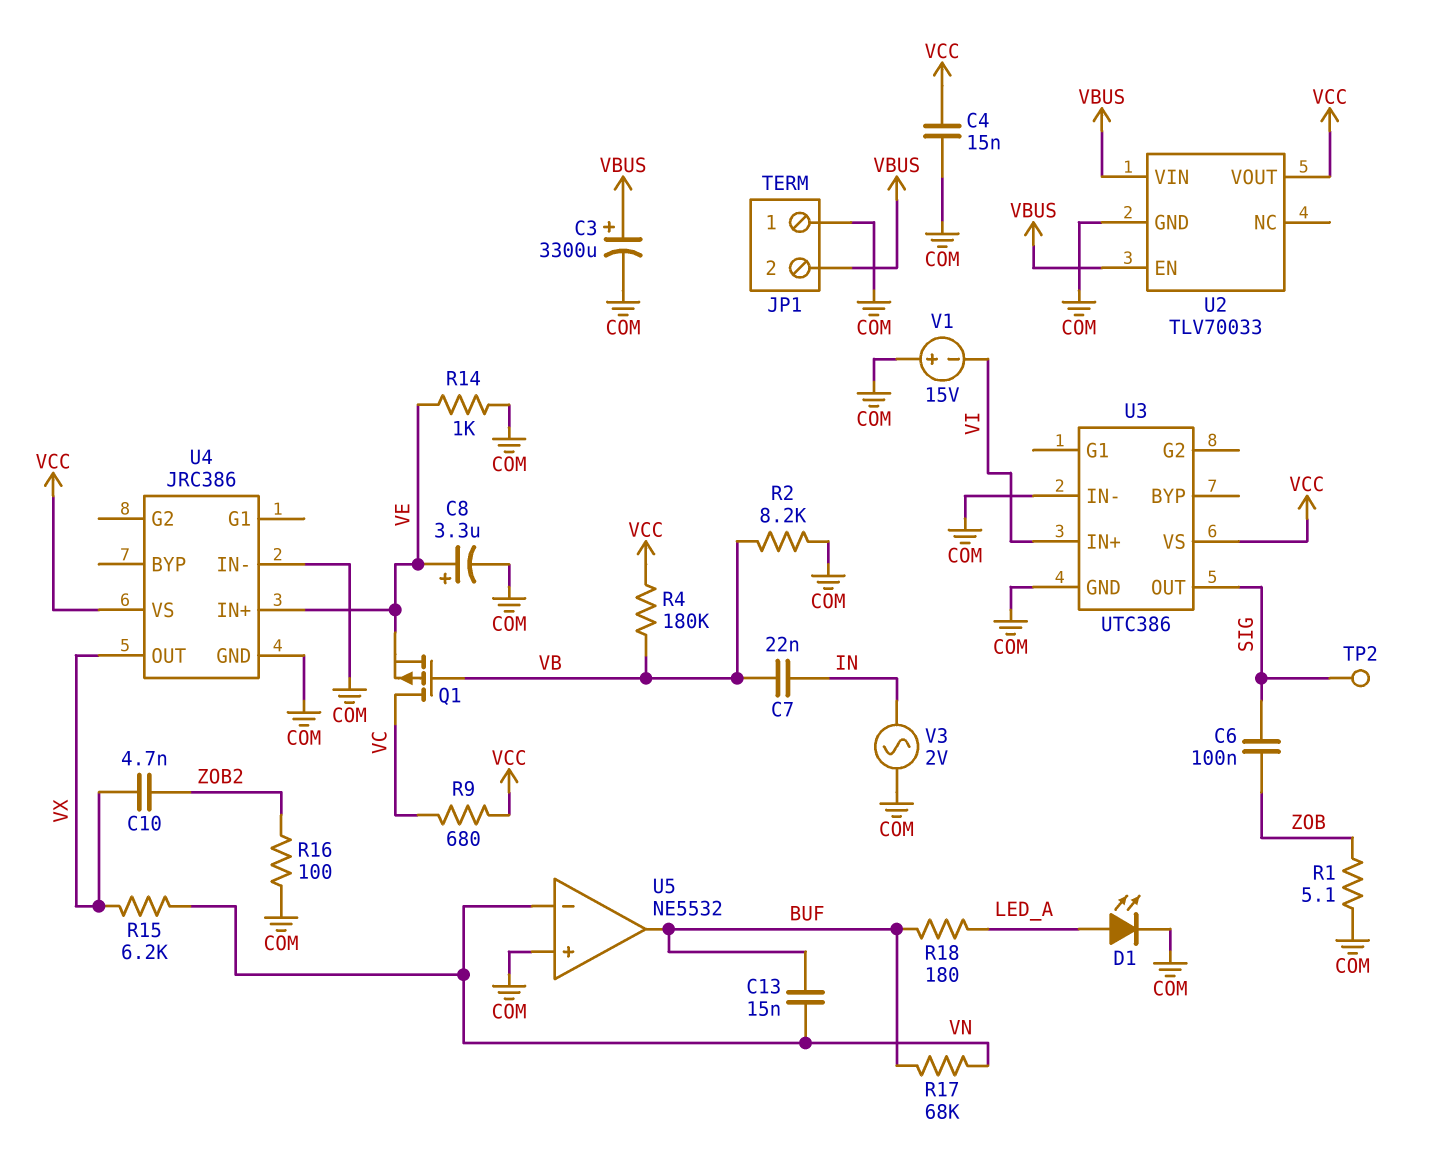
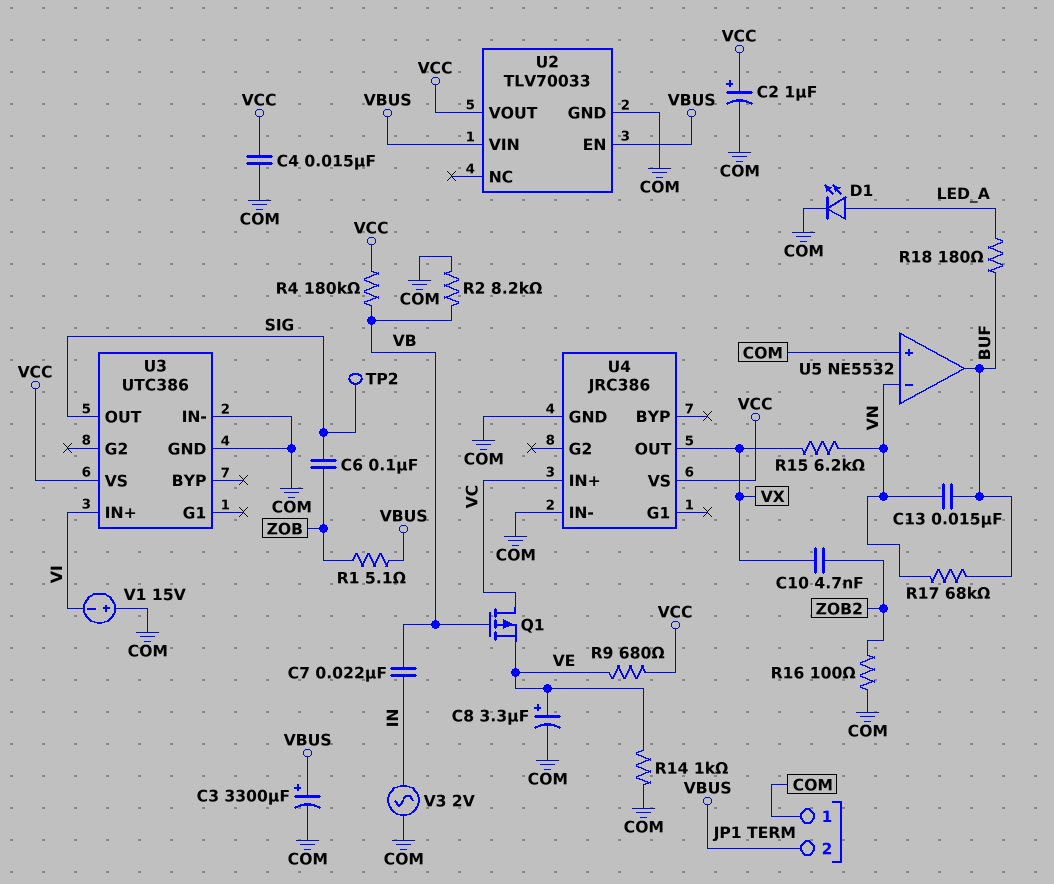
C2: none -> 1uF (plus VCC, minus COM)
R1: 5.1 (COM, ZOB) -> 5.1 (VBUS, ZOB)
R9: 680 (VC, VCC) -> 680 (VCC, VE)
U4 pin IN+: VE -> VC

